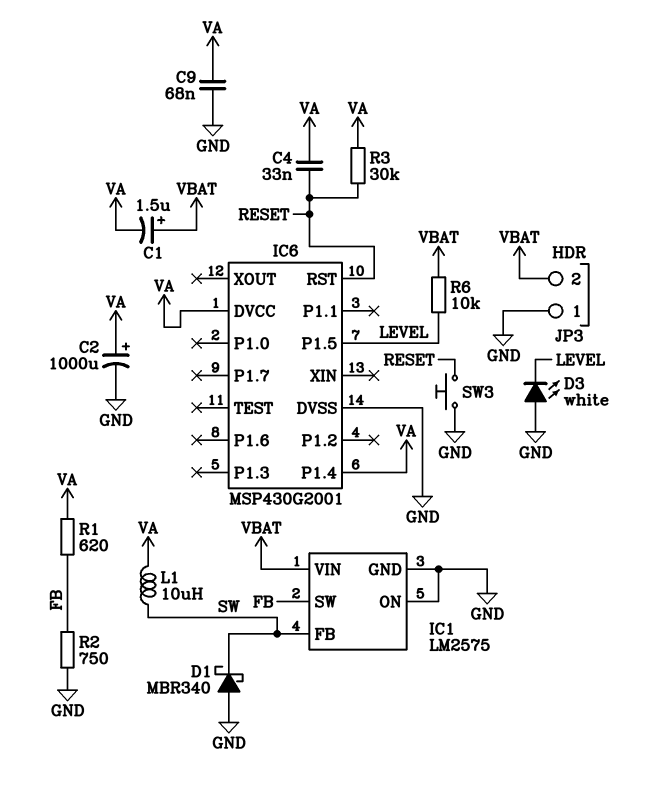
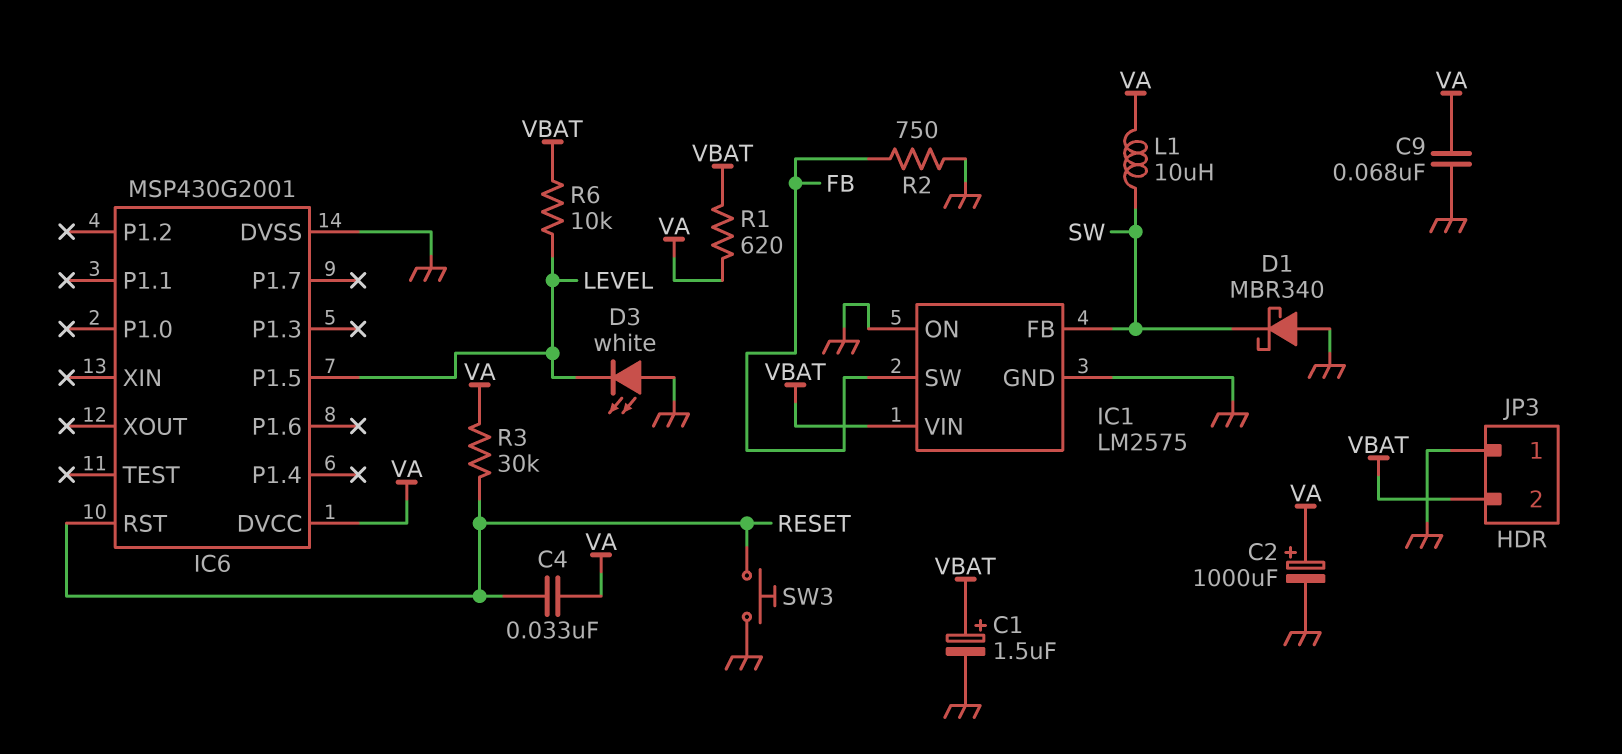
C1: 1.5uF (plus VBAT, minus VA) -> 1.5uF (plus VBAT, minus GND)
IC6 pin P1.4: VA -> none
R1: 620 (FB, VA) -> 620 (VA, VBAT)

